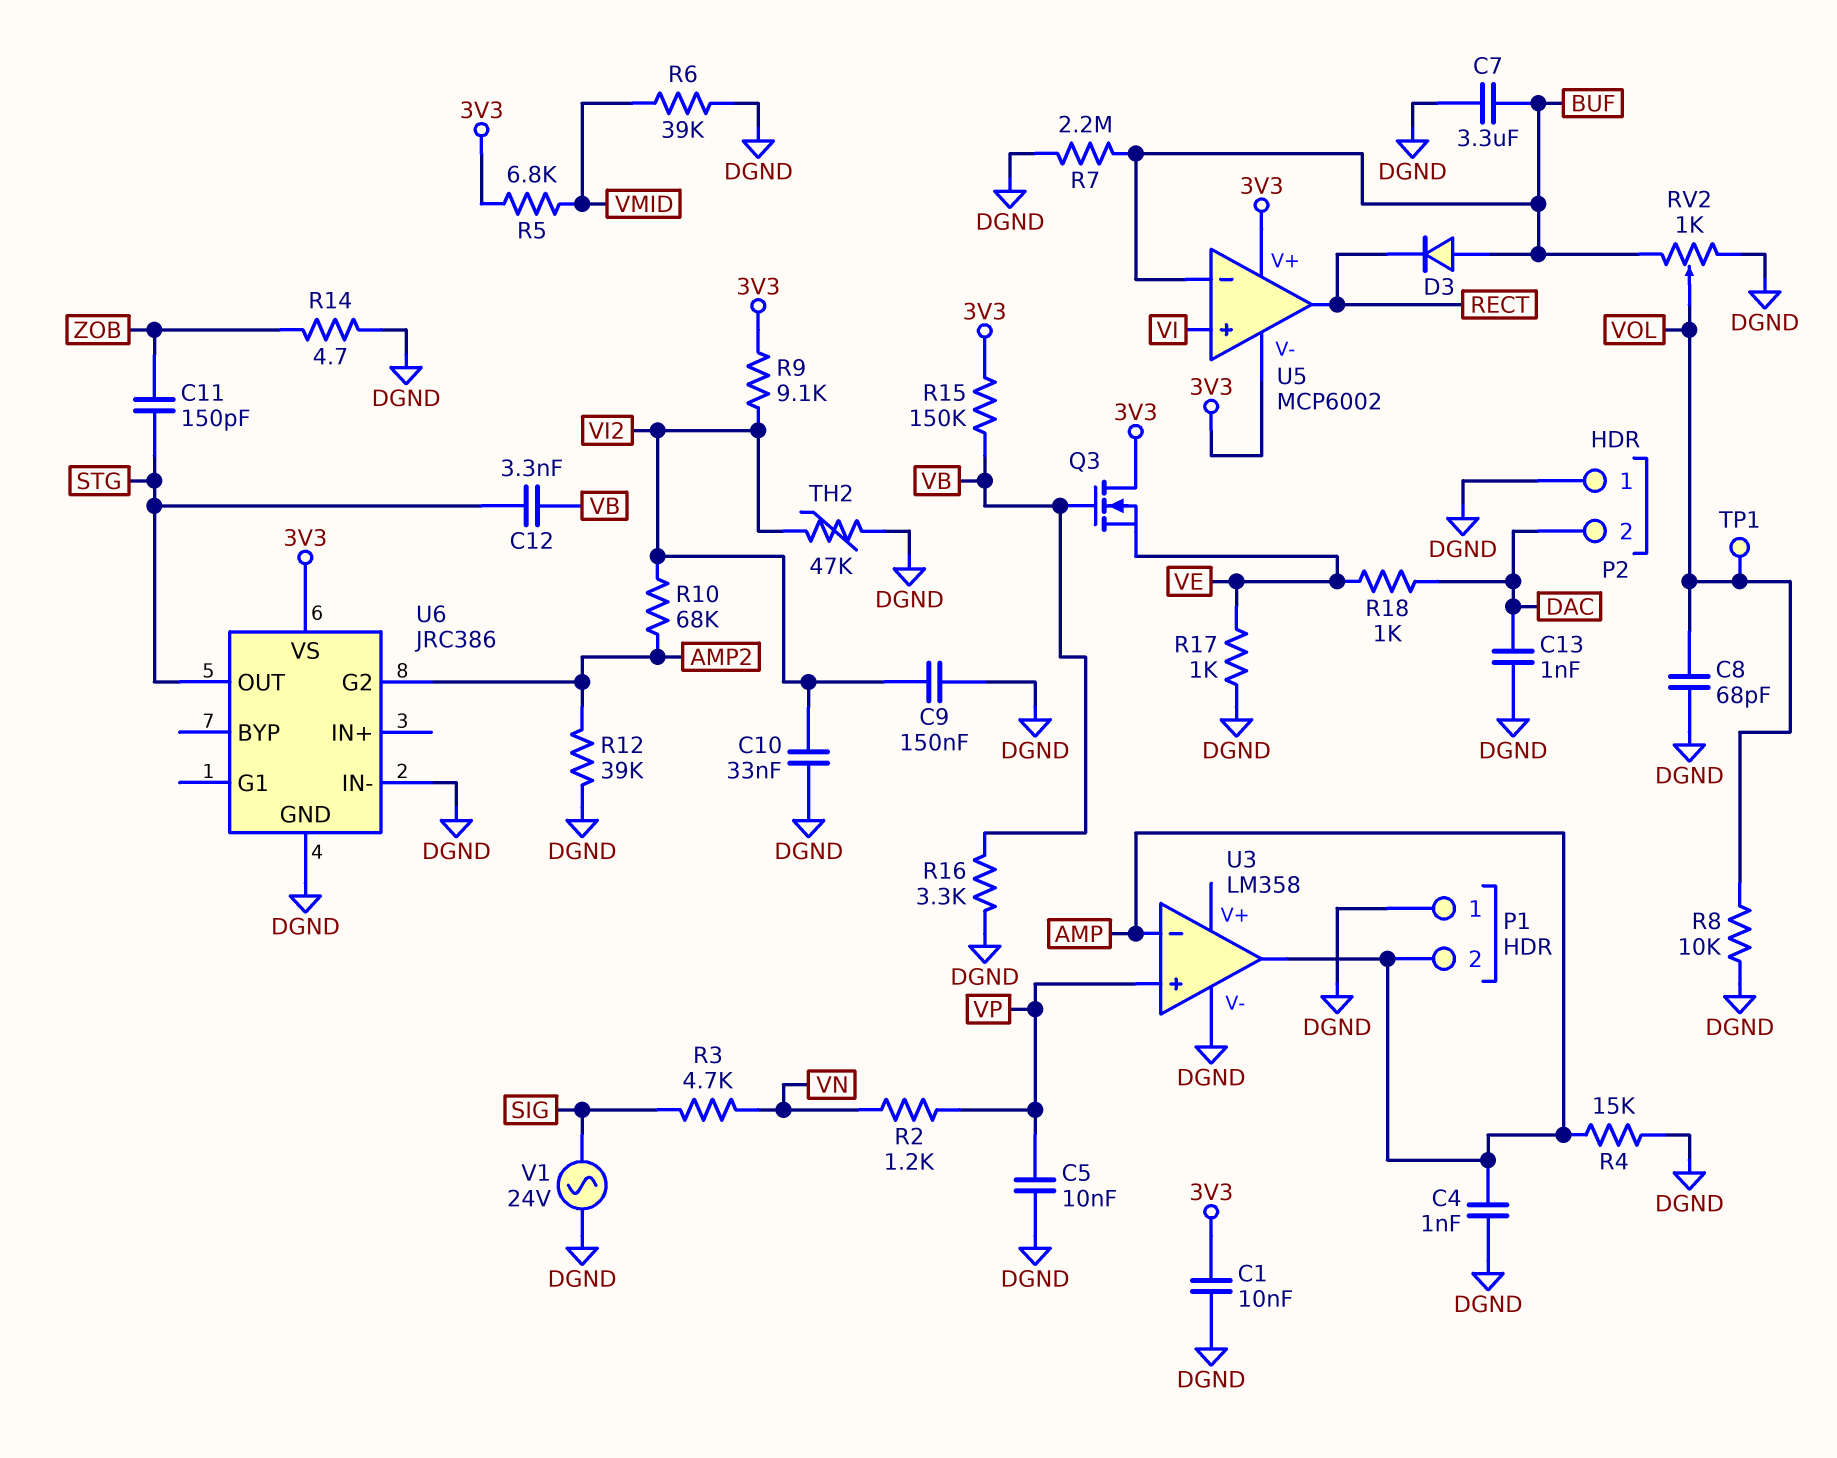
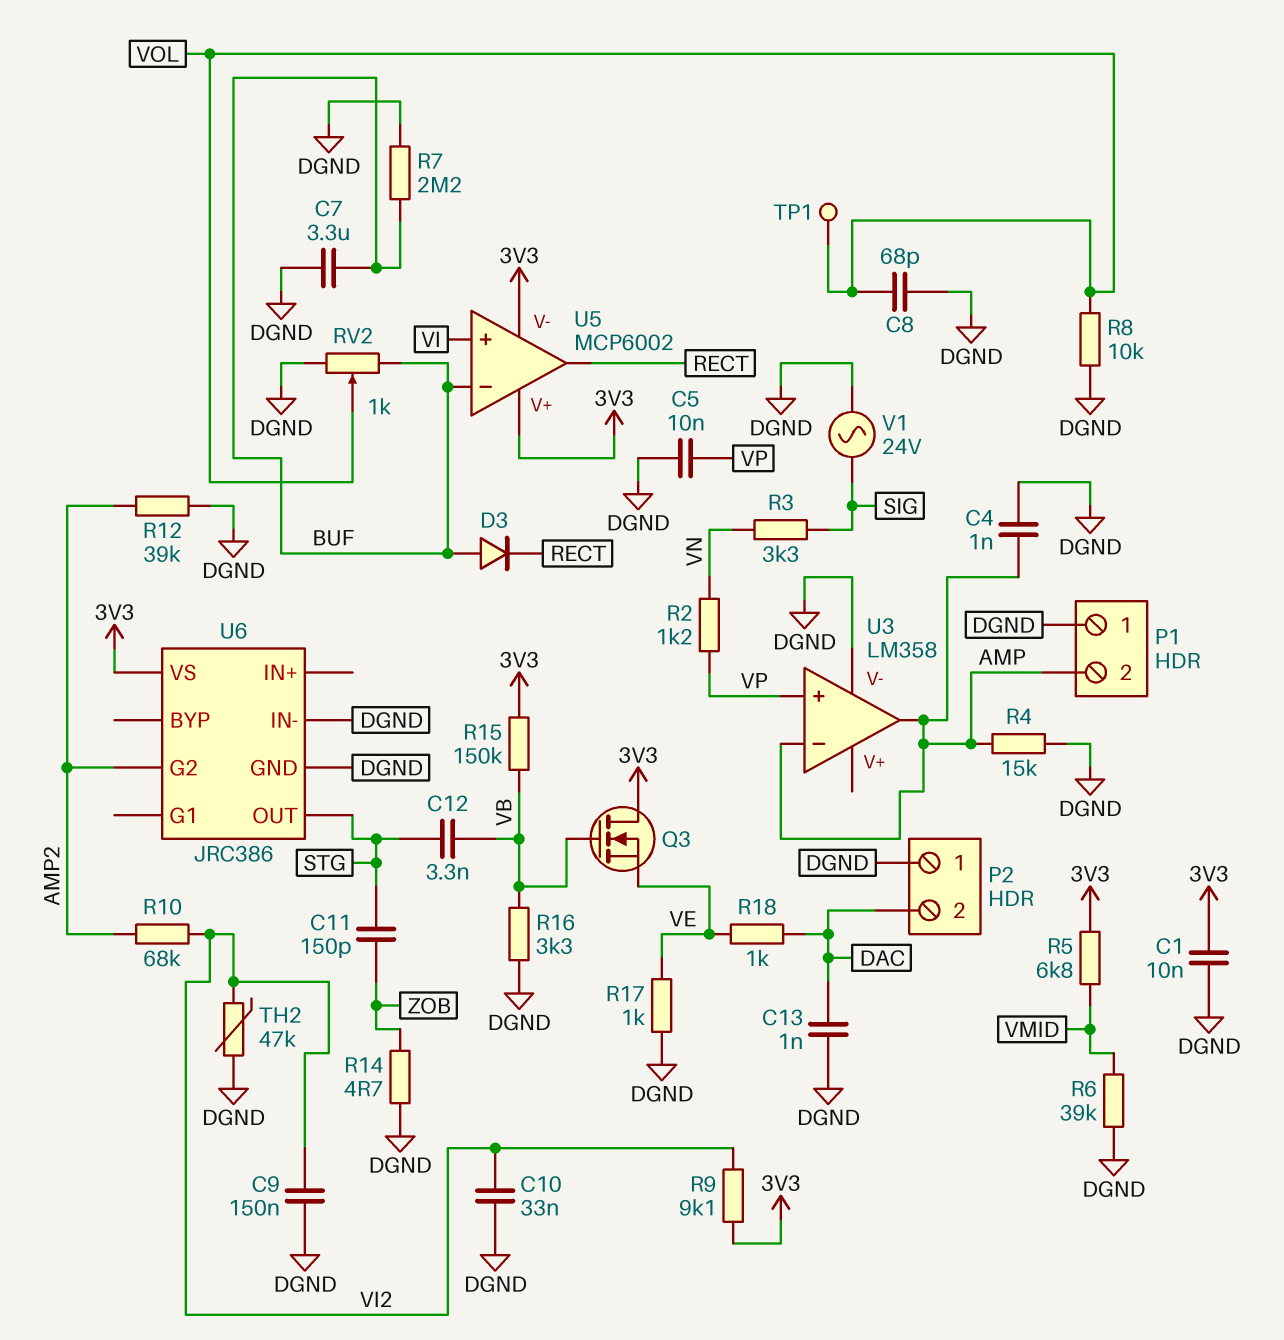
R3: 4.7k (SIG, VN) -> 3.3k (SIG, VN)

